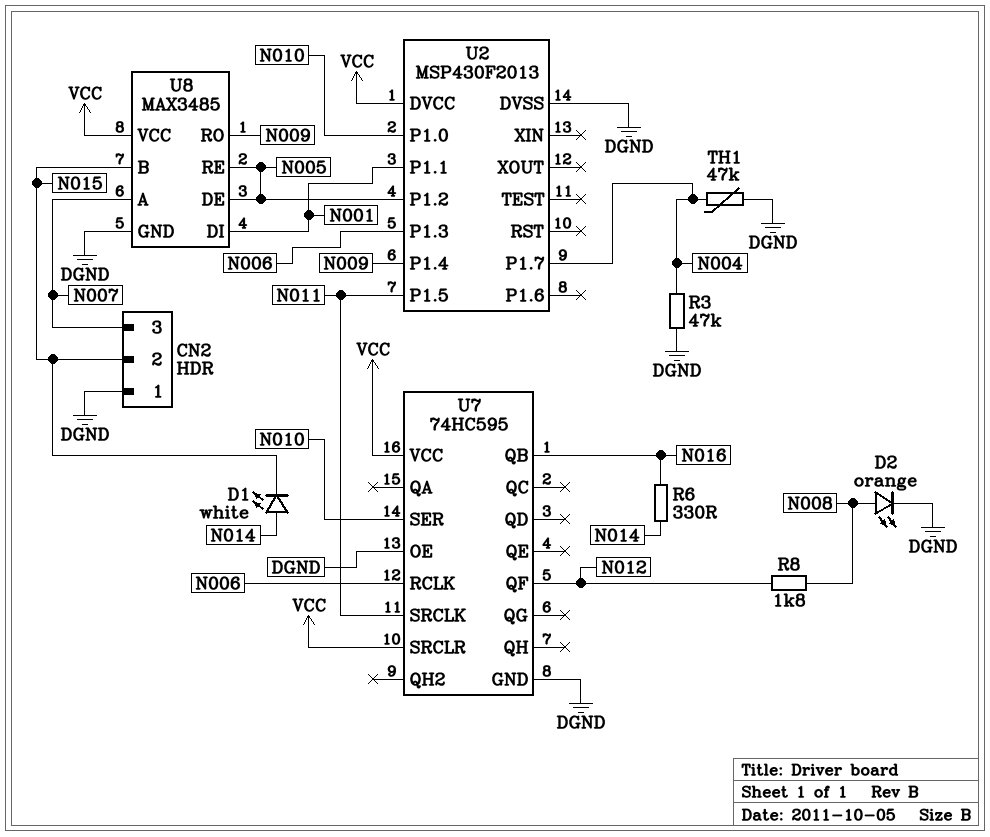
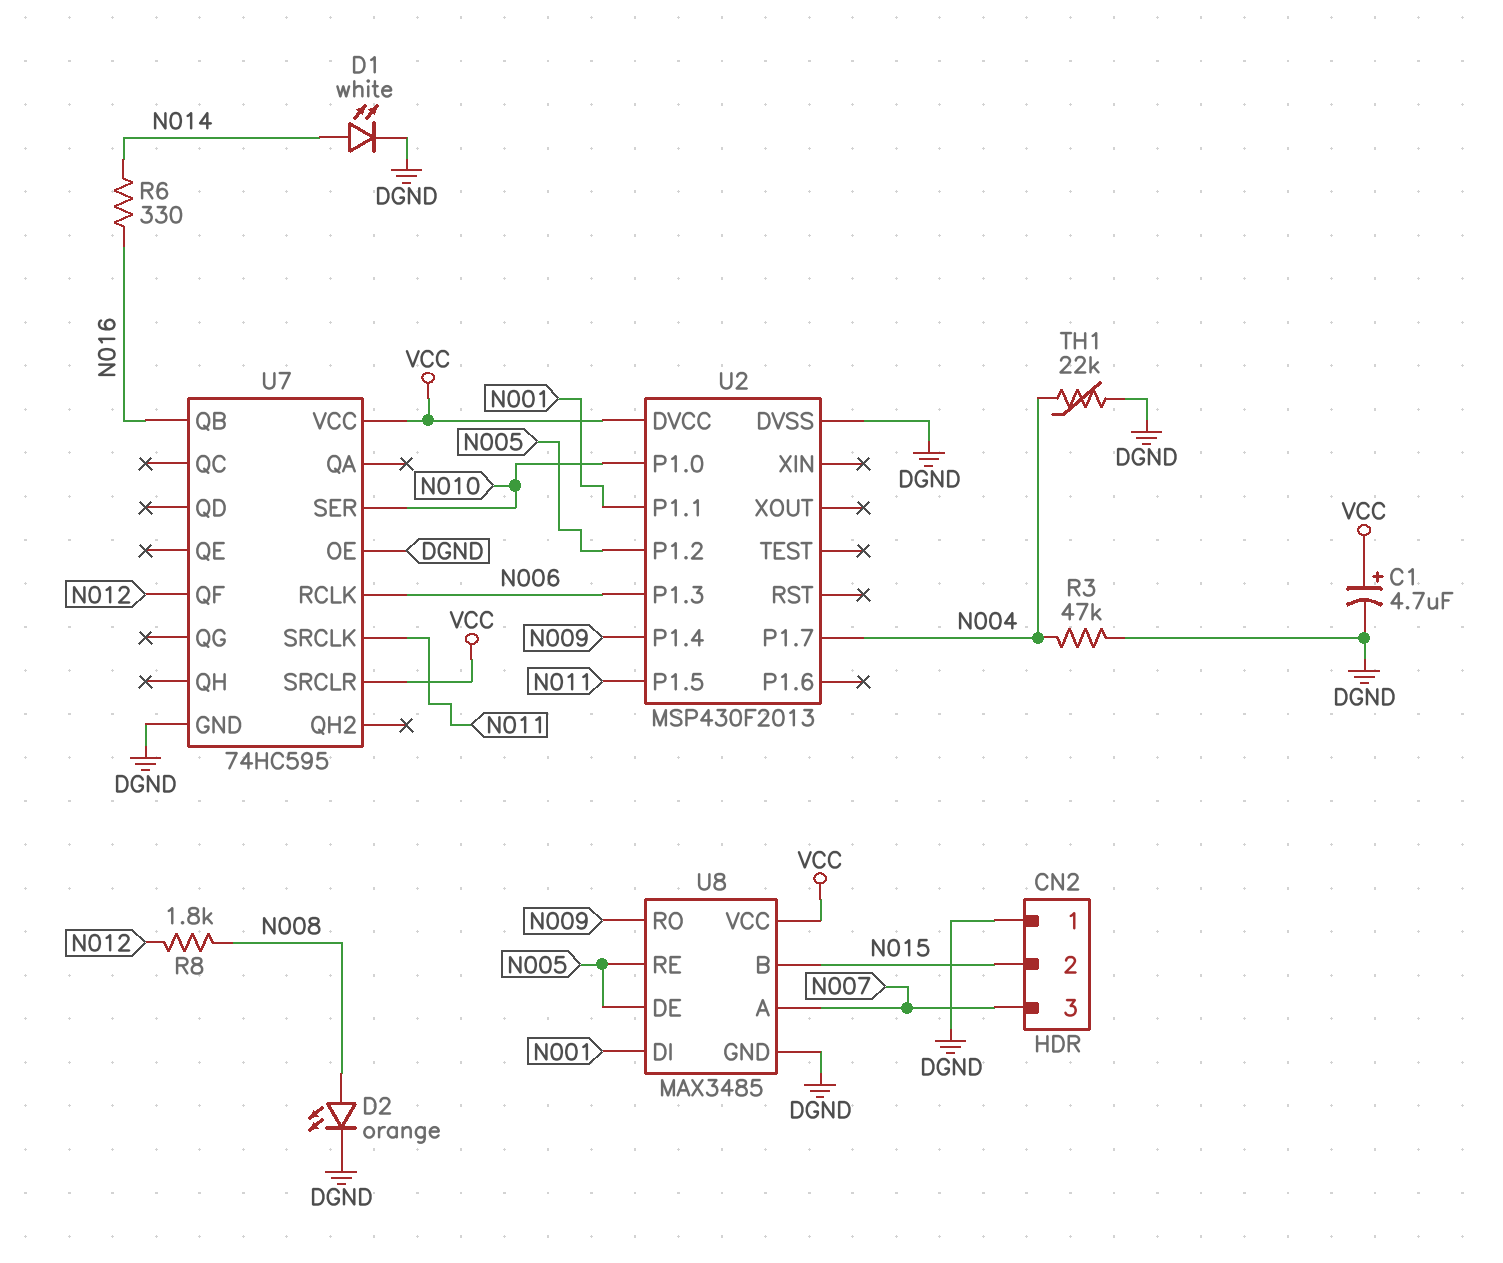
C1: none -> 4.7uF (plus VCC, minus DGND)
D1: LED white (A N014, K N015) -> LED white (A N014, K DGND)
TH1: 47k (DGND, N004) -> 22k (DGND, N004)

